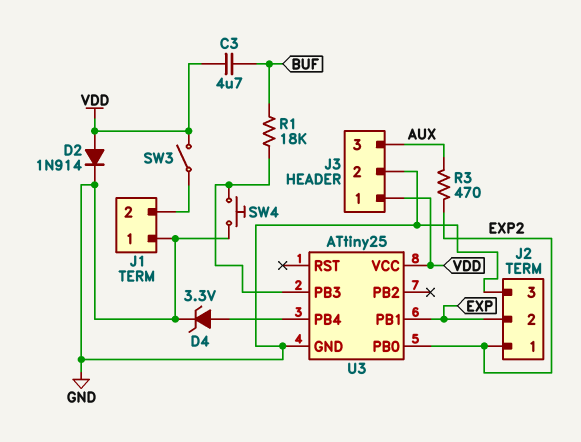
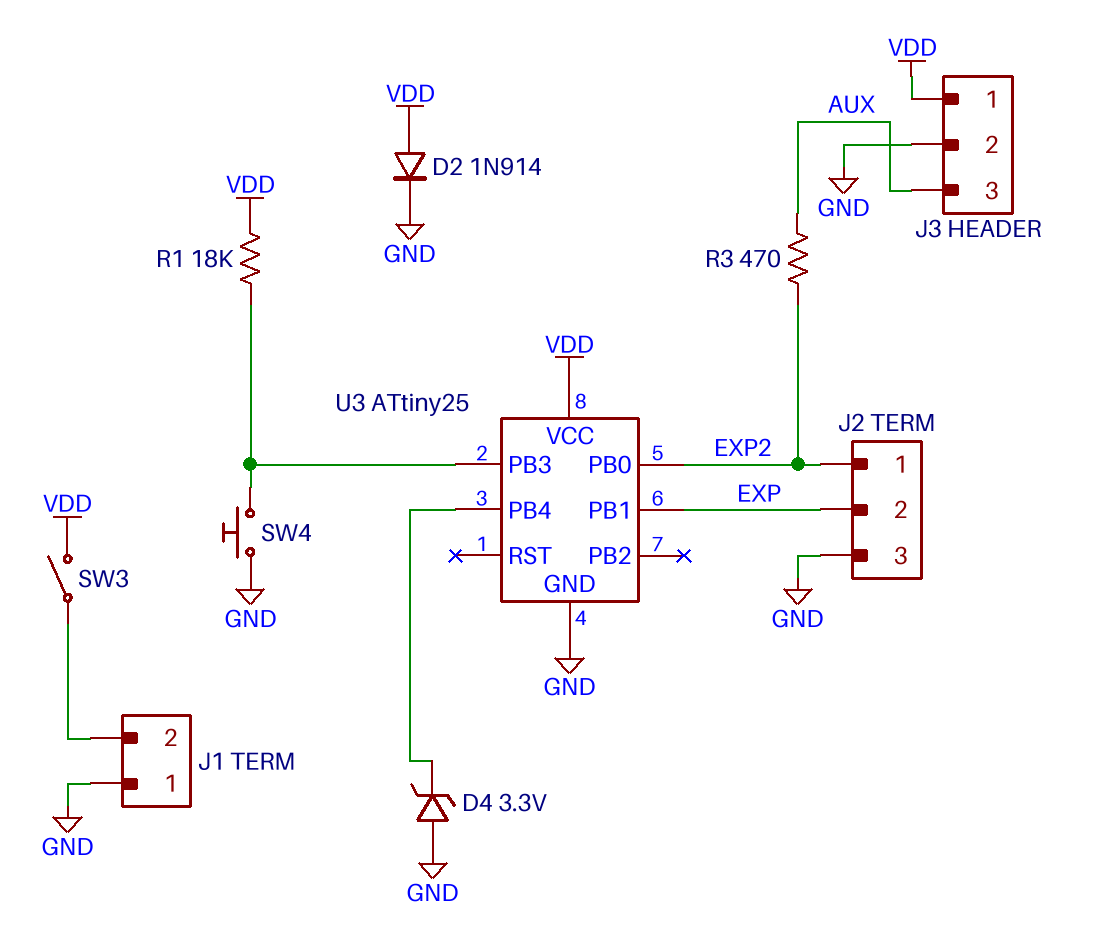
C3: 4.7uF (BUF, VDD) -> none
D4: zener 3.3V (A U3/PB4, K GND) -> zener 3.3V (A GND, K U3/PB4)
R1: 18k (BUF, U3/PB3) -> 18k (U3/PB3, VDD)

